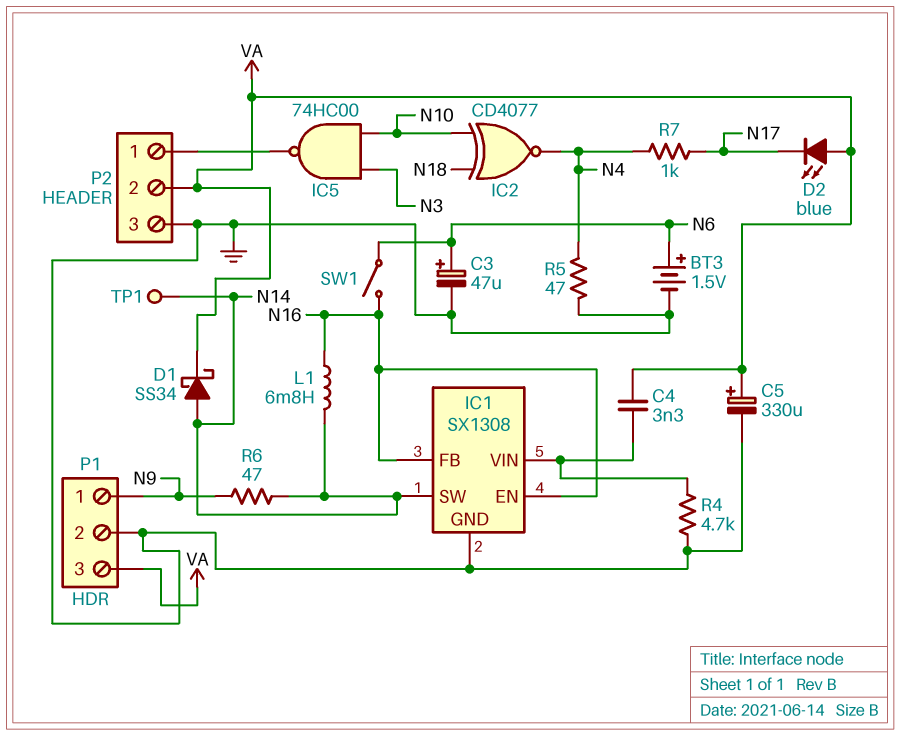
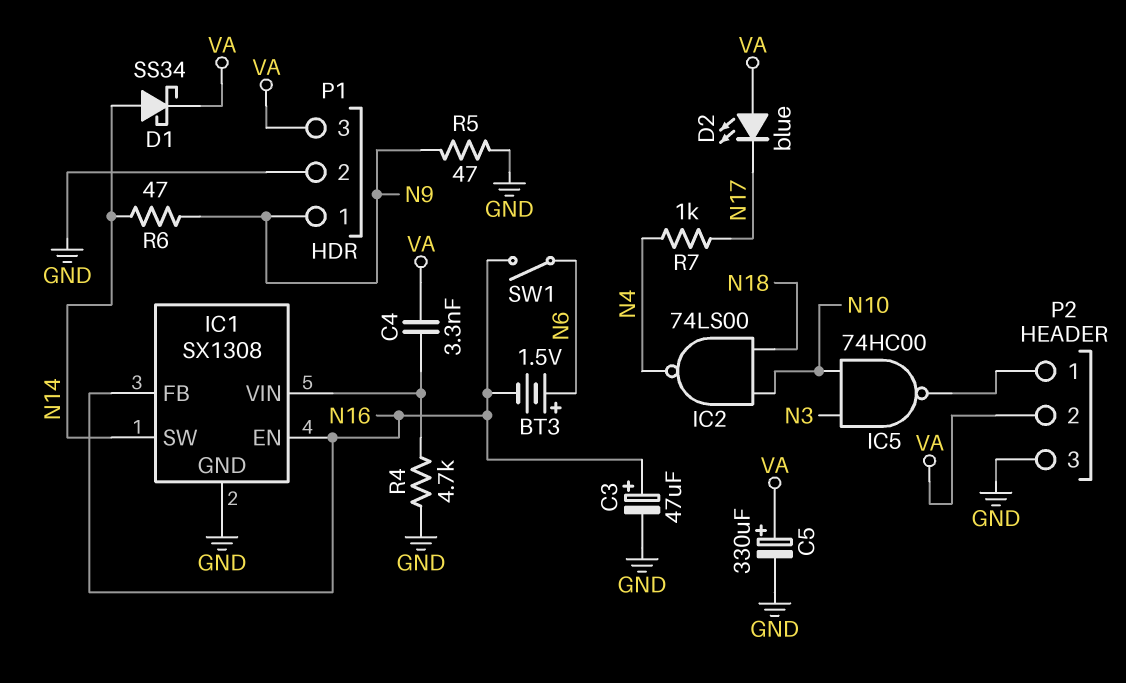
BT3: 1.5V (plus N6, minus GND) -> 1.5V (plus N6, minus N16)
C3: 47uF (plus N6, minus GND) -> 47uF (plus N16, minus GND)
IC2: XNOR CD4077 (in N10, in N18, out N4) -> NAND 74LS00 (in N10, in N18, out N4)
L1: 6.8mH (N14, N16) -> none
R5: 47 (GND, N4) -> 47 (GND, N9)
TP1: test point (N14) -> none

